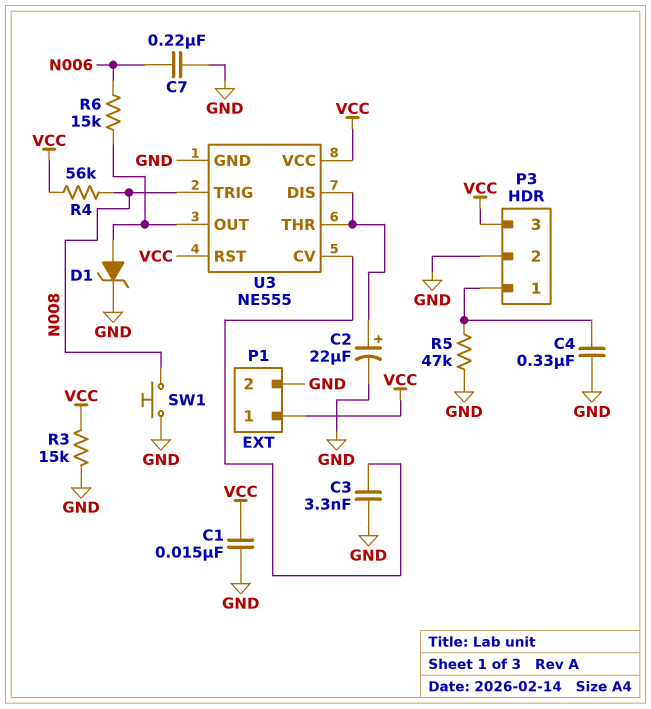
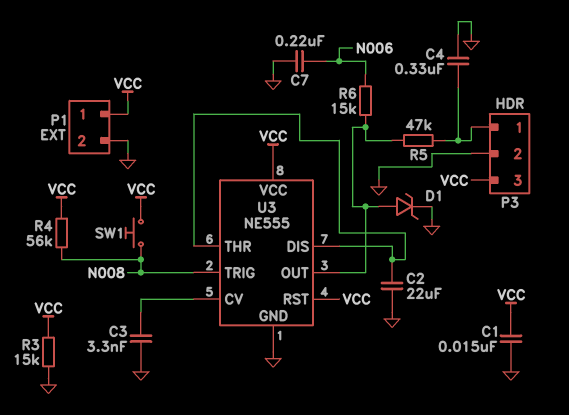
C2: 22uF (plus U3/DIS, minus GND) -> 22uF (GND, U3/DIS)
R5: 47k (GND, P3/1) -> 47k (P3/1, U3/OUT)
SW1: button (GND, N008) -> button (N008, VCC)

